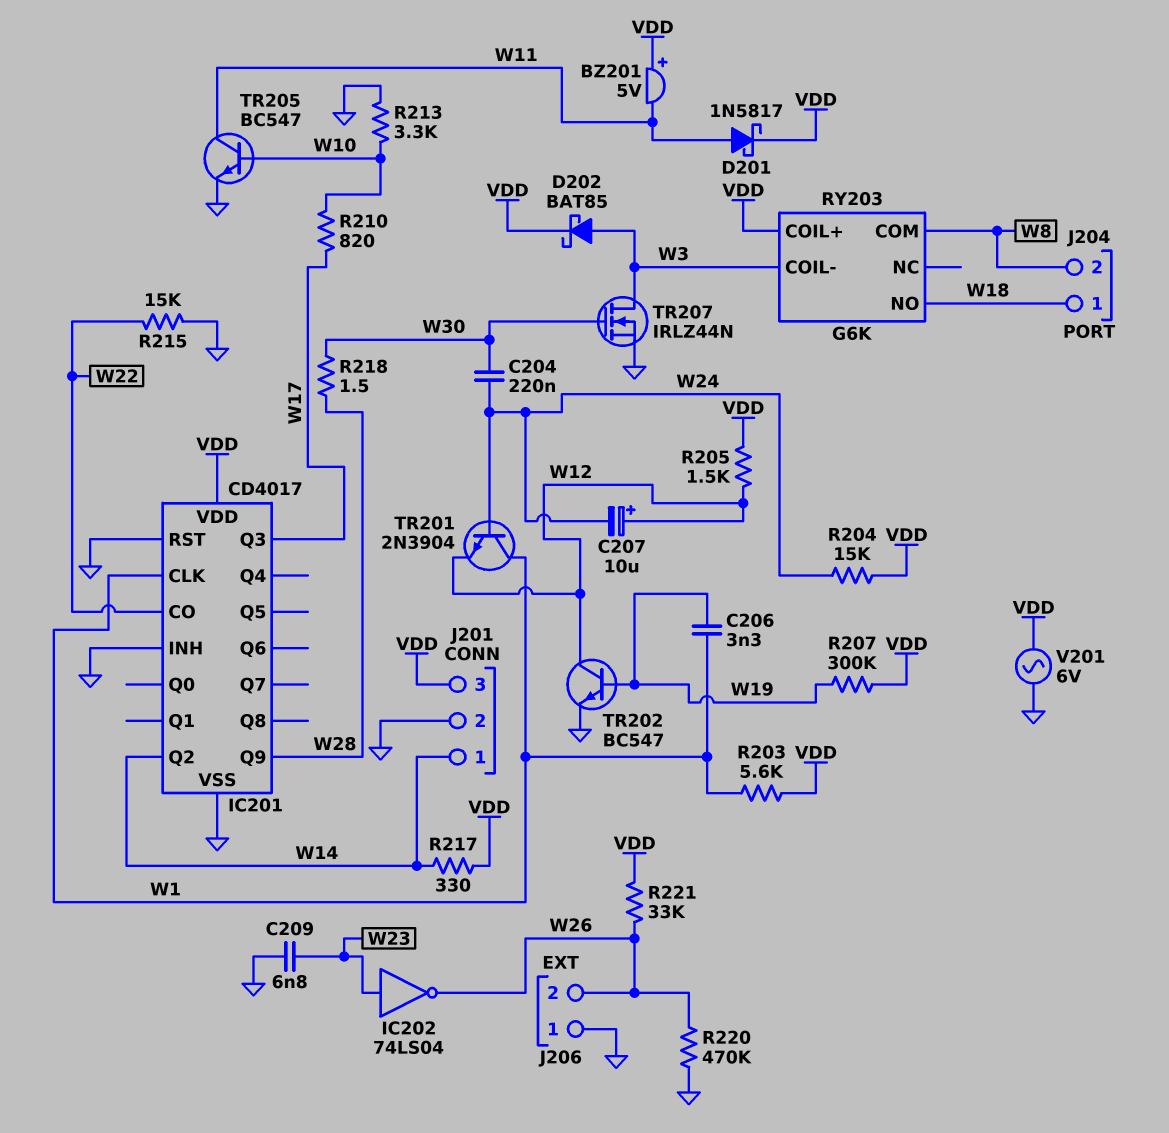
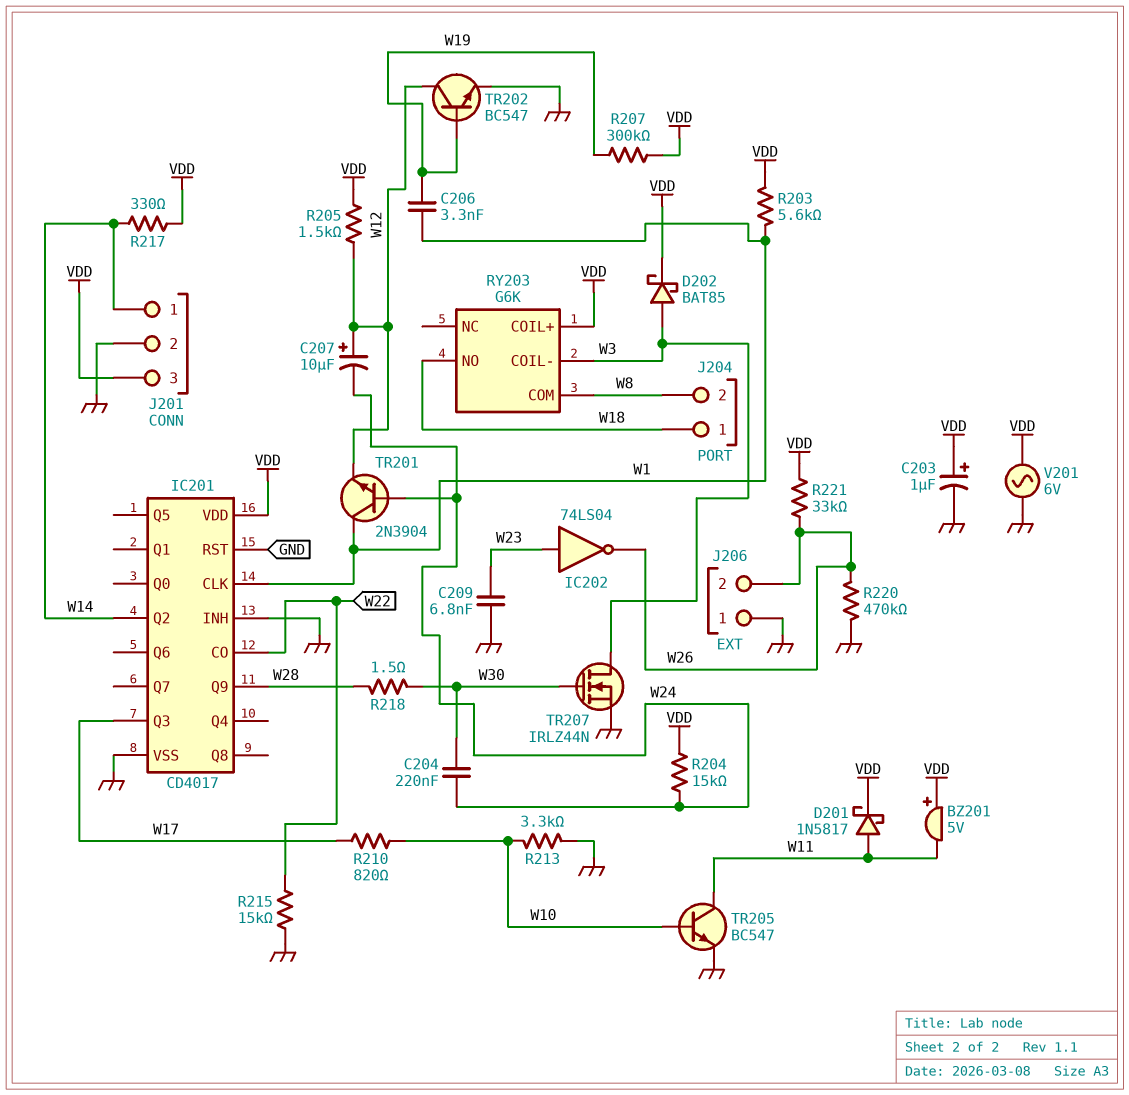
C203: none -> 1uF (plus VDD, minus GND)

